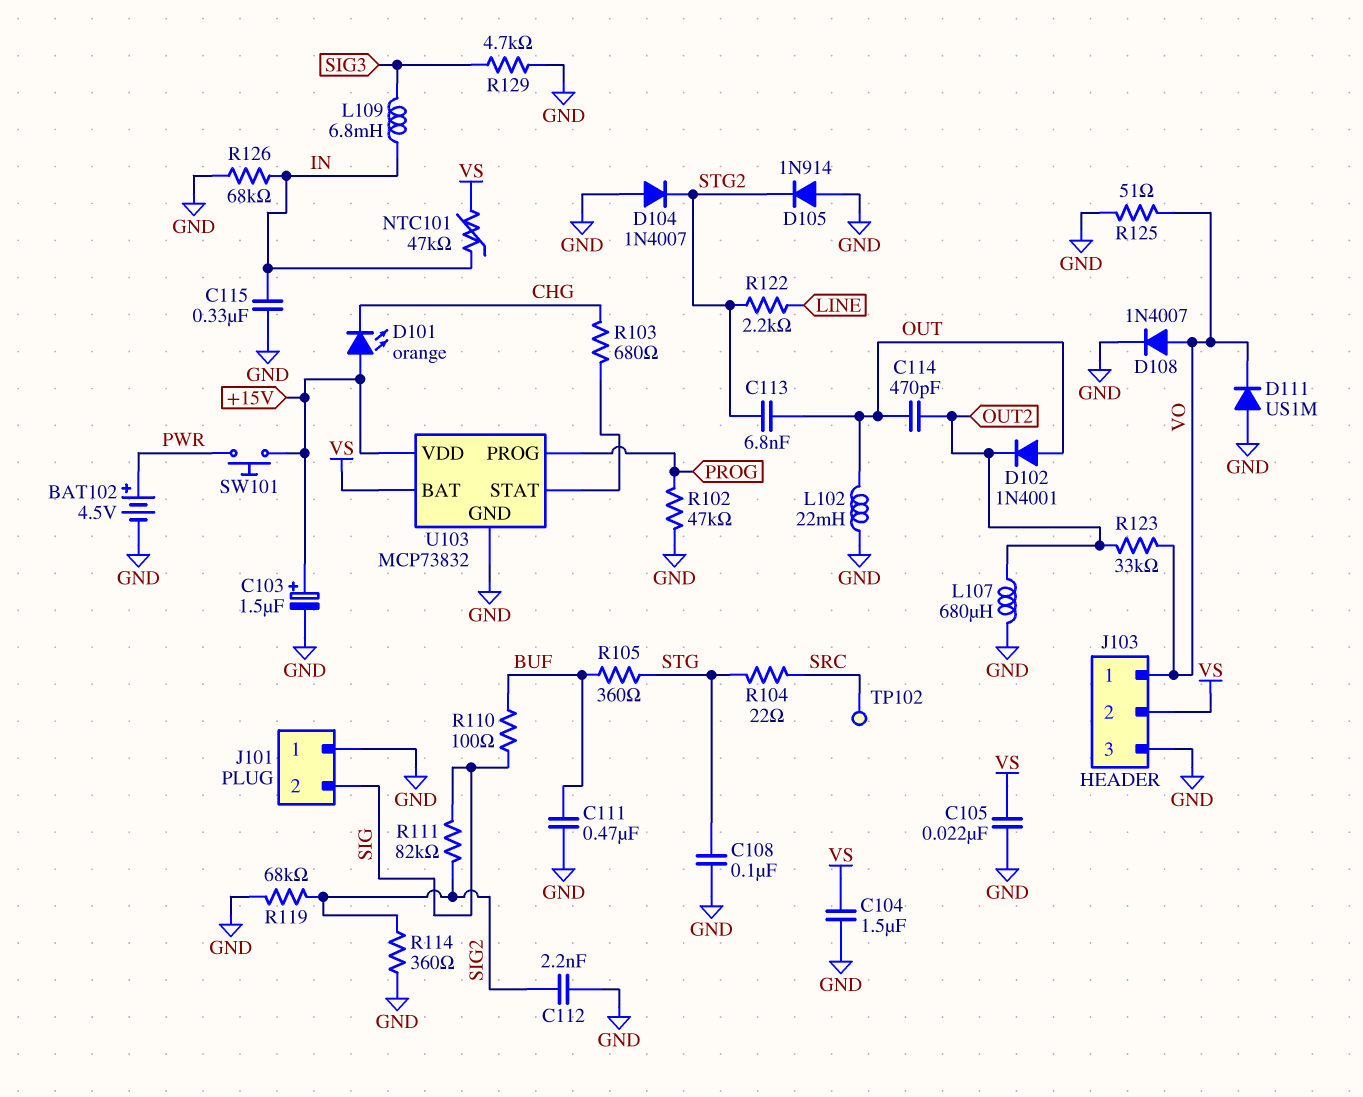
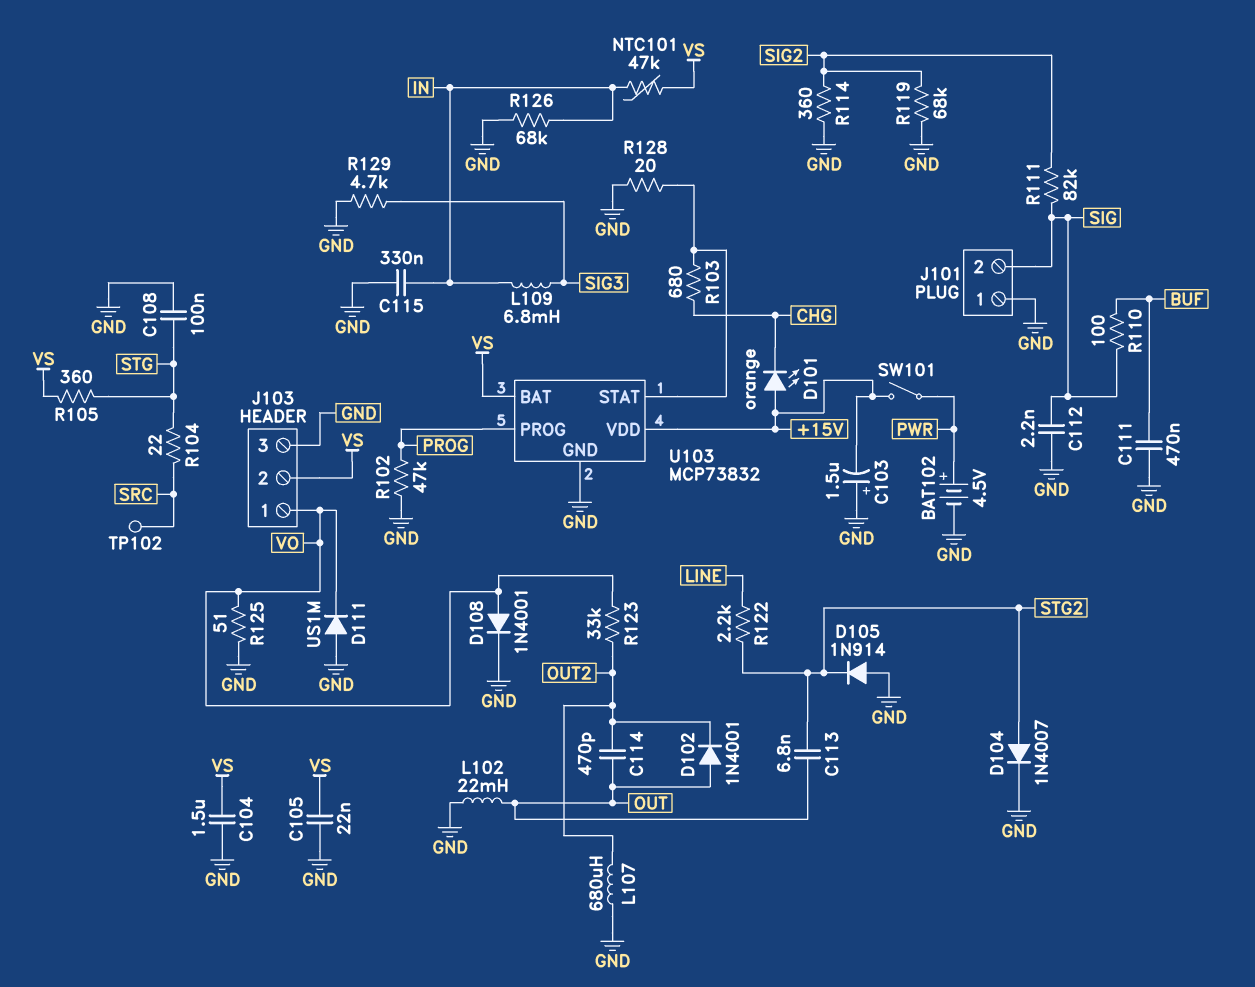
C103: 1.5uF (plus +15V, minus GND) -> 1.5uF (plus GND, minus +15V)
C112: 2.2nF (GND, SIG2) -> 2.2nF (GND, SIG)
D104: diode 1N4007 (A GND, K STG2) -> diode 1N4007 (A STG2, K GND)
D108: diode 1N4007 (A VO, K GND) -> diode 1N4001 (A VO, K GND)
R105: 360 (BUF, STG) -> 360 (STG, VS)
R128: none -> 20 (GND, U103/STAT)
SW101: button (+15V, PWR) -> switch (+15V, PWR)

